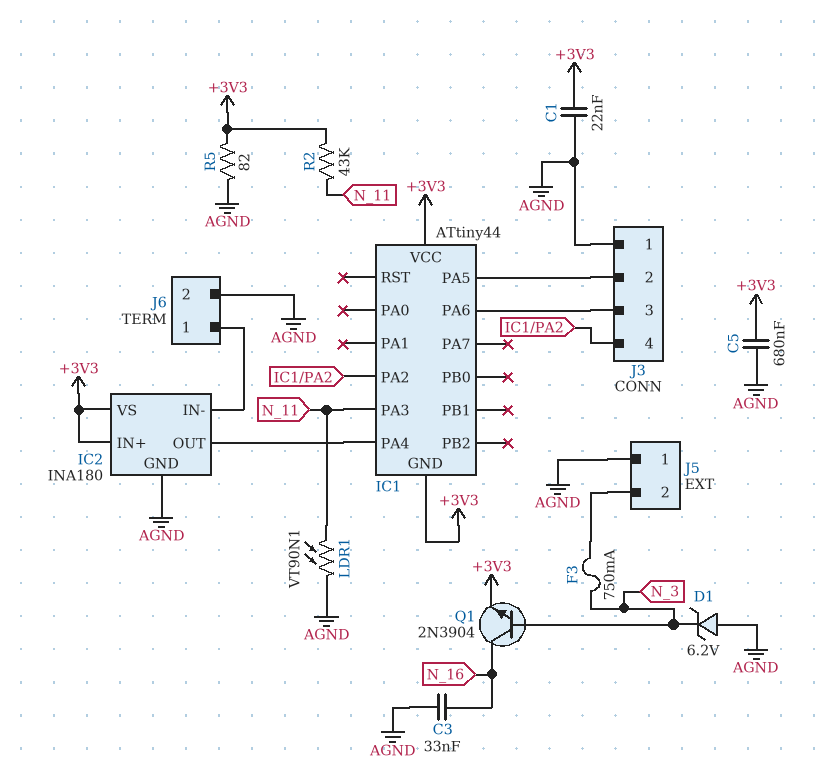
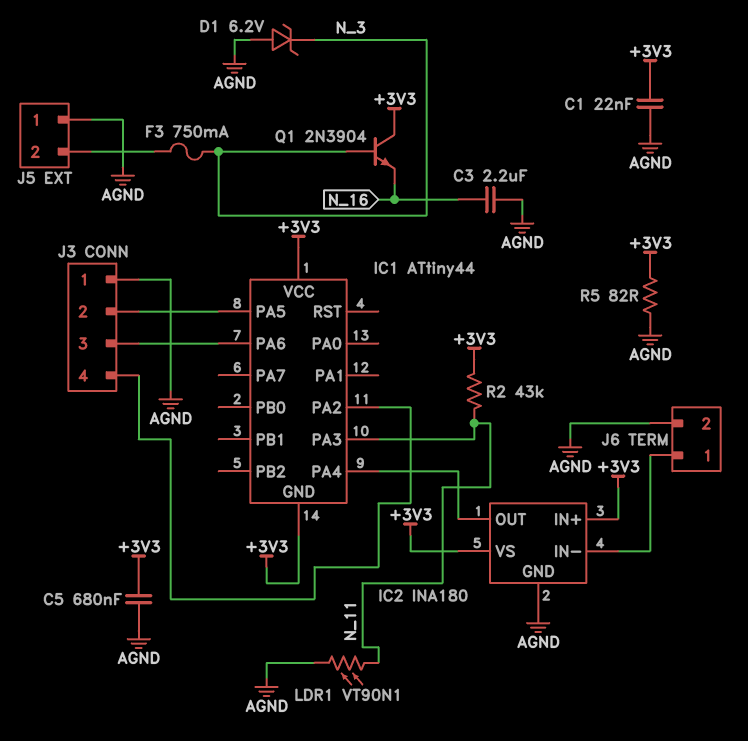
C3: 33nF (AGND, N_16) -> 2.2uF (AGND, N_16)
Q1: NPN 2N3904 (B N_3, C N_16, E +3V3) -> NPN 2N3904 (B N_3, C +3V3, E N_16)

